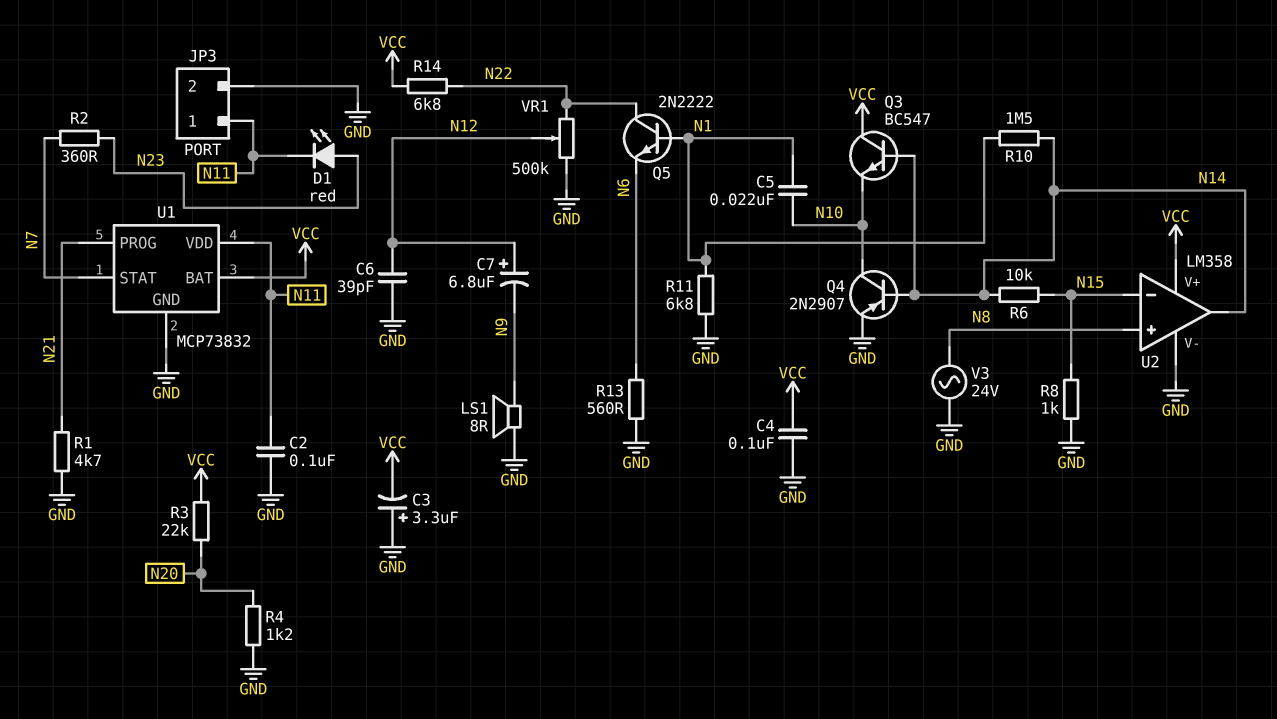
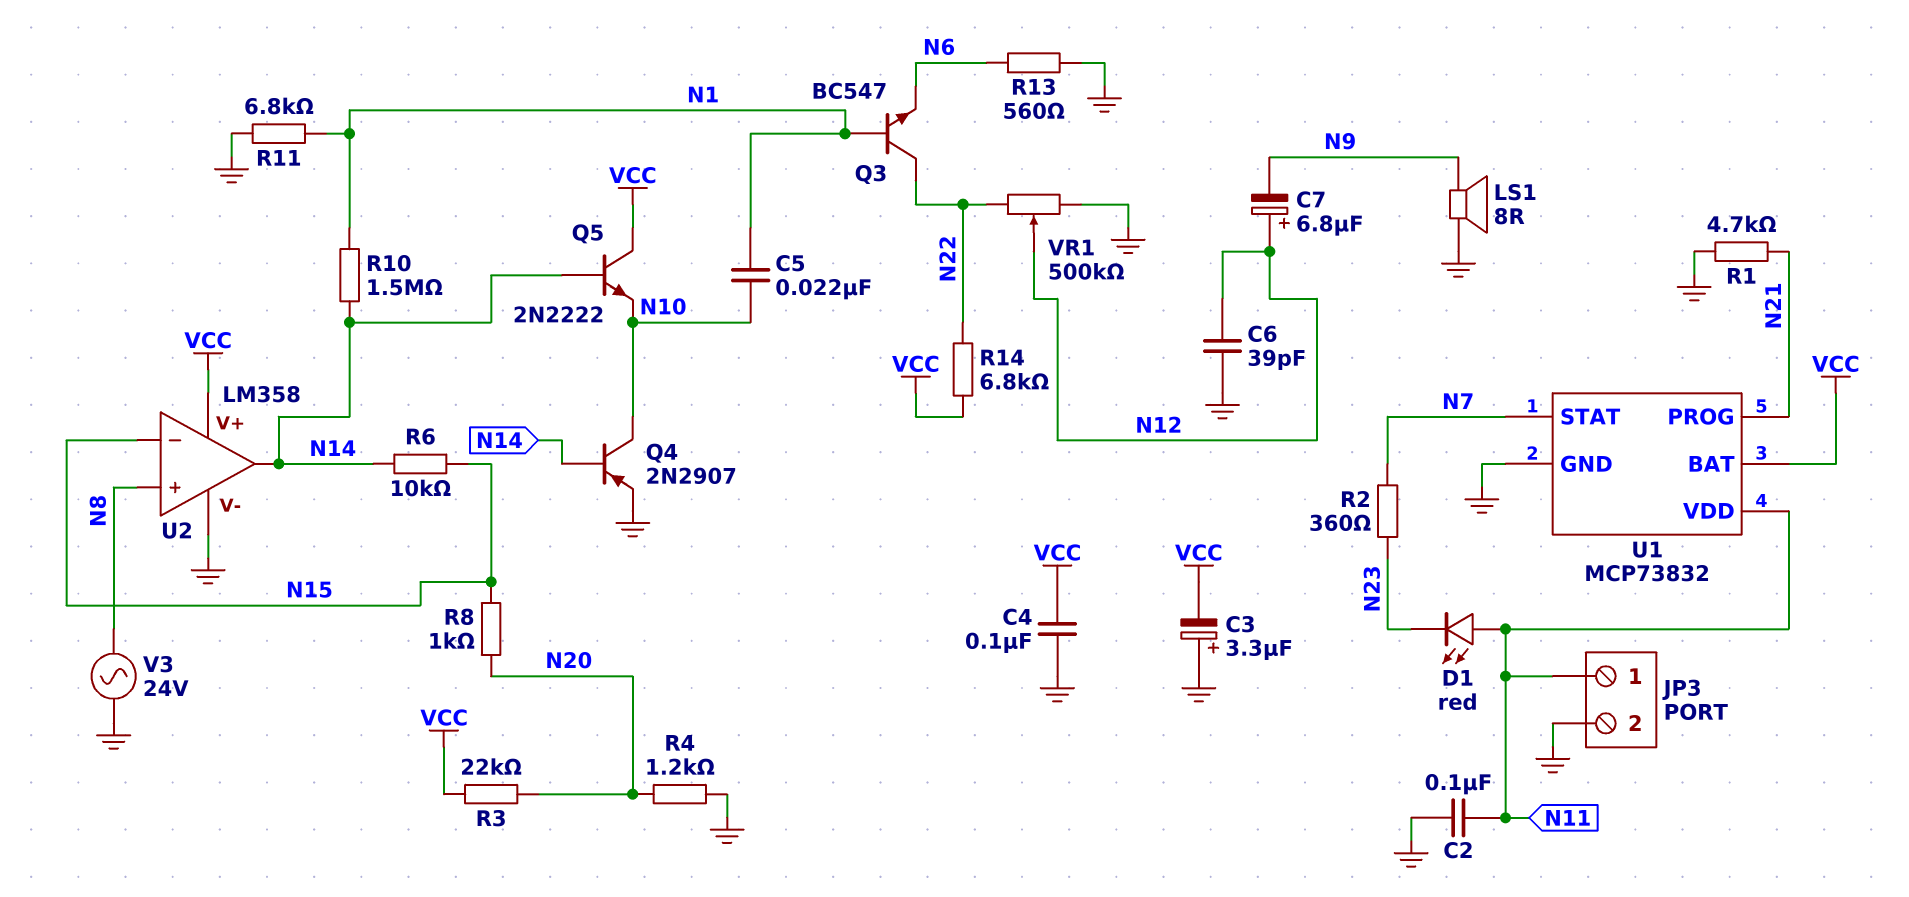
D1: LED red (A N23, K N11) -> LED red (A N11, K N23)
Q3: NPN BC547 (B N14, C VCC, E N10) -> NPN BC547 (B N1, C N22, E N6)
Q5: NPN 2N2222 (B N1, C N22, E N6) -> NPN 2N2222 (B N14, C VCC, E N10)
R8: 1k (GND, N15) -> 1k (N15, N20)

